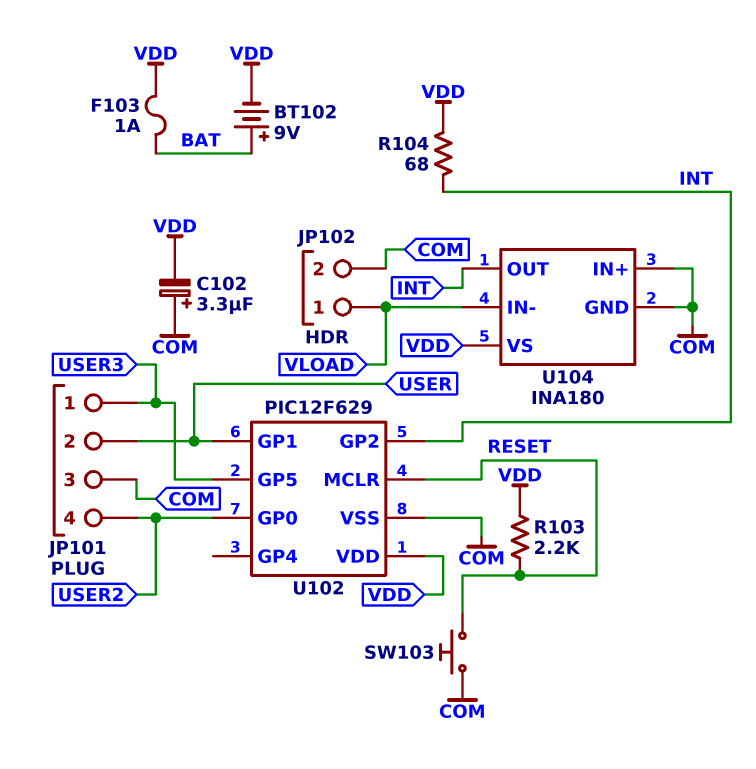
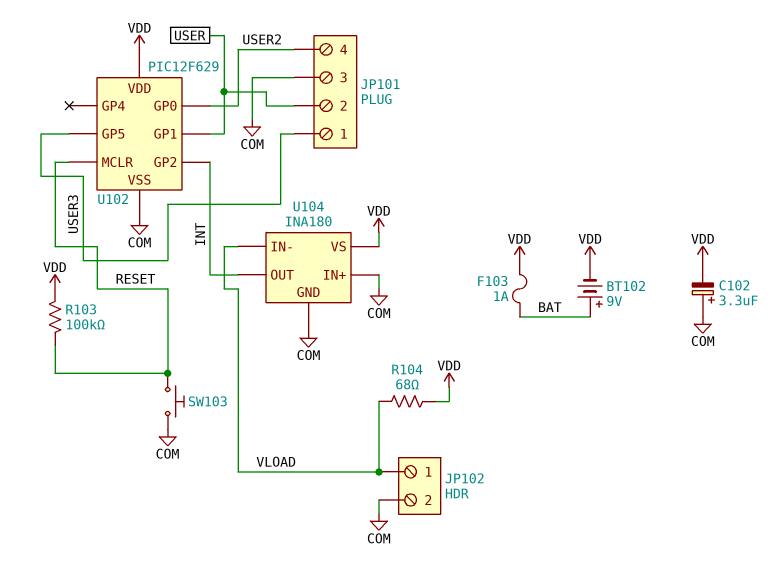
R103: 2.2k (RESET, VDD) -> 100k (RESET, VDD)
R104: 68 (INT, VDD) -> 68 (VDD, VLOAD)

